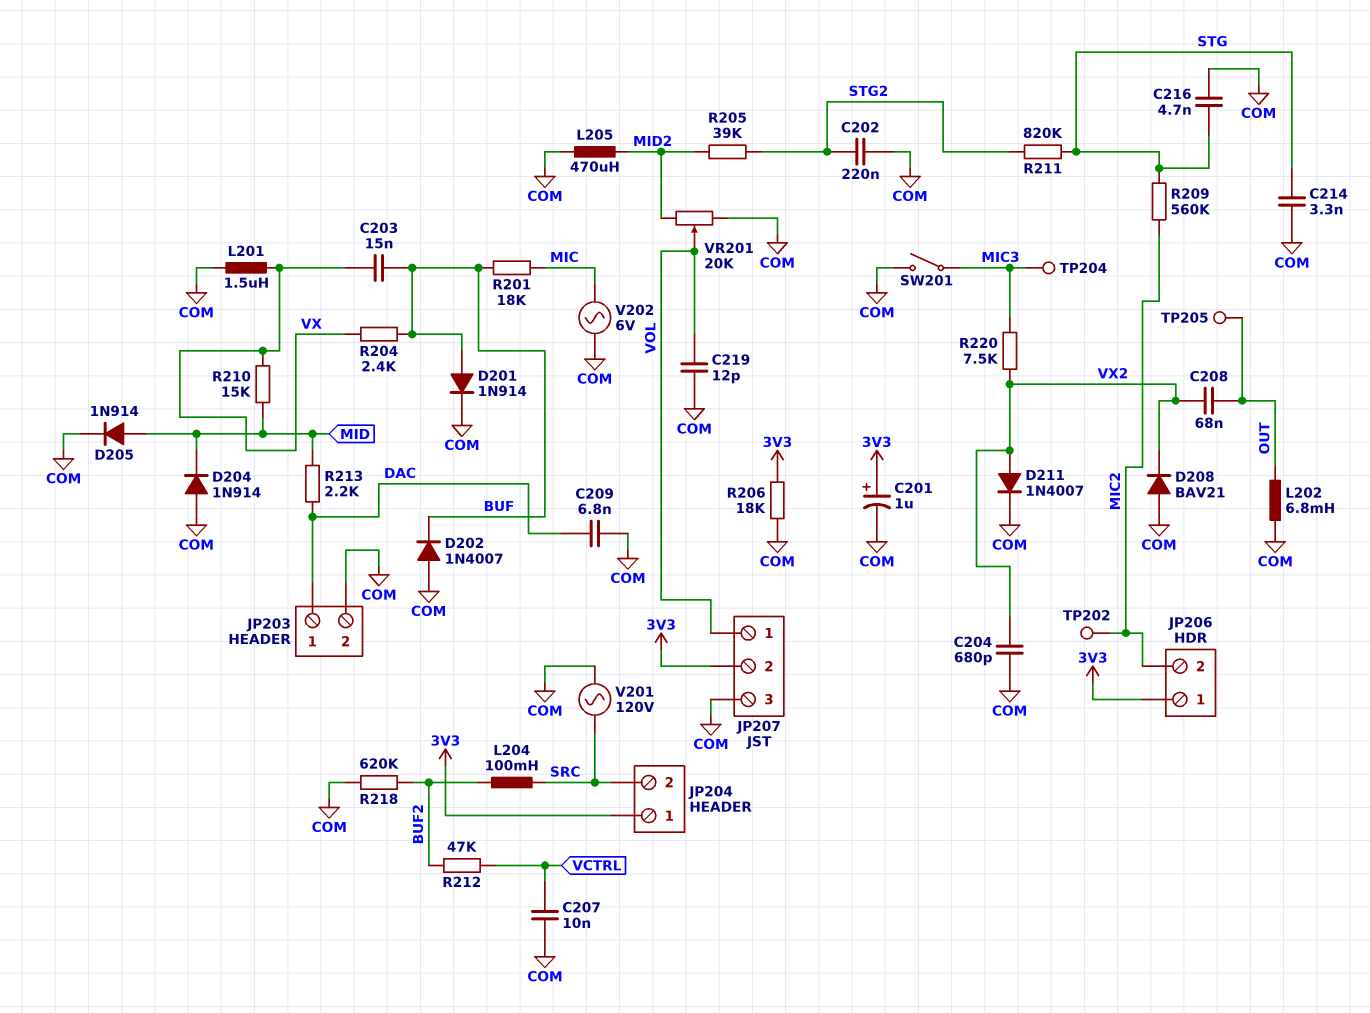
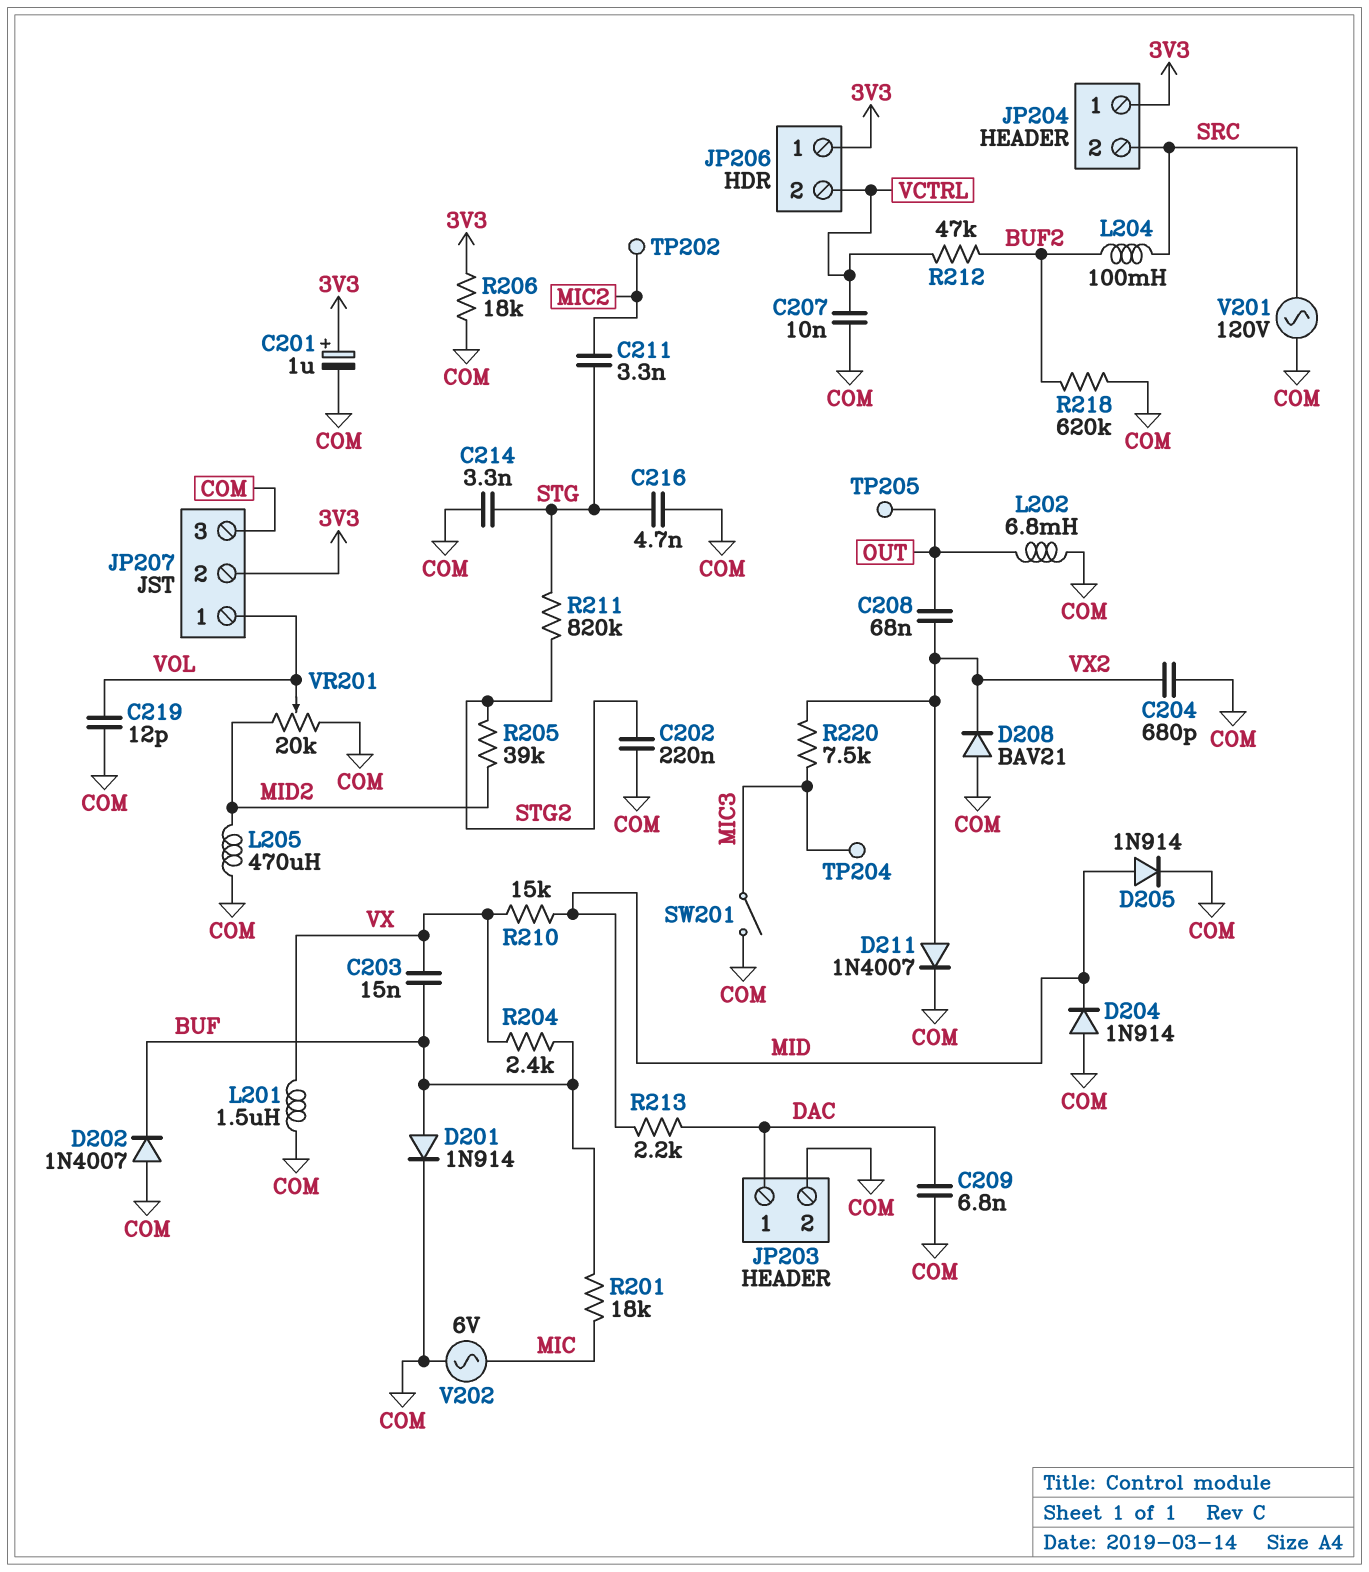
C211: none -> 3.3nF (MIC2, STG)
JP206 pin 2: MIC2 -> VCTRL
R209: 560k (MIC2, STG) -> none

